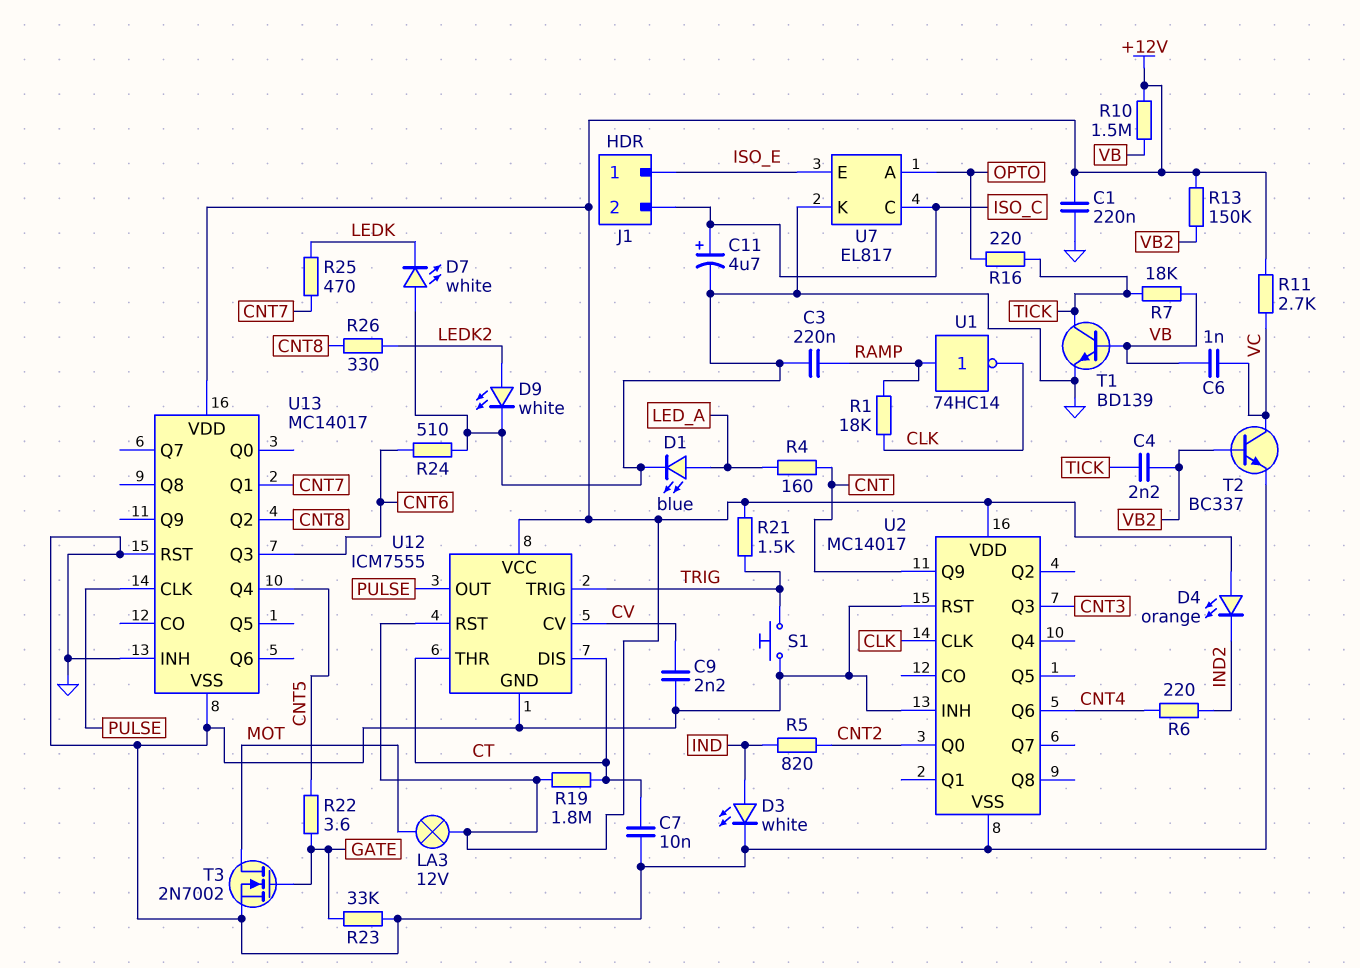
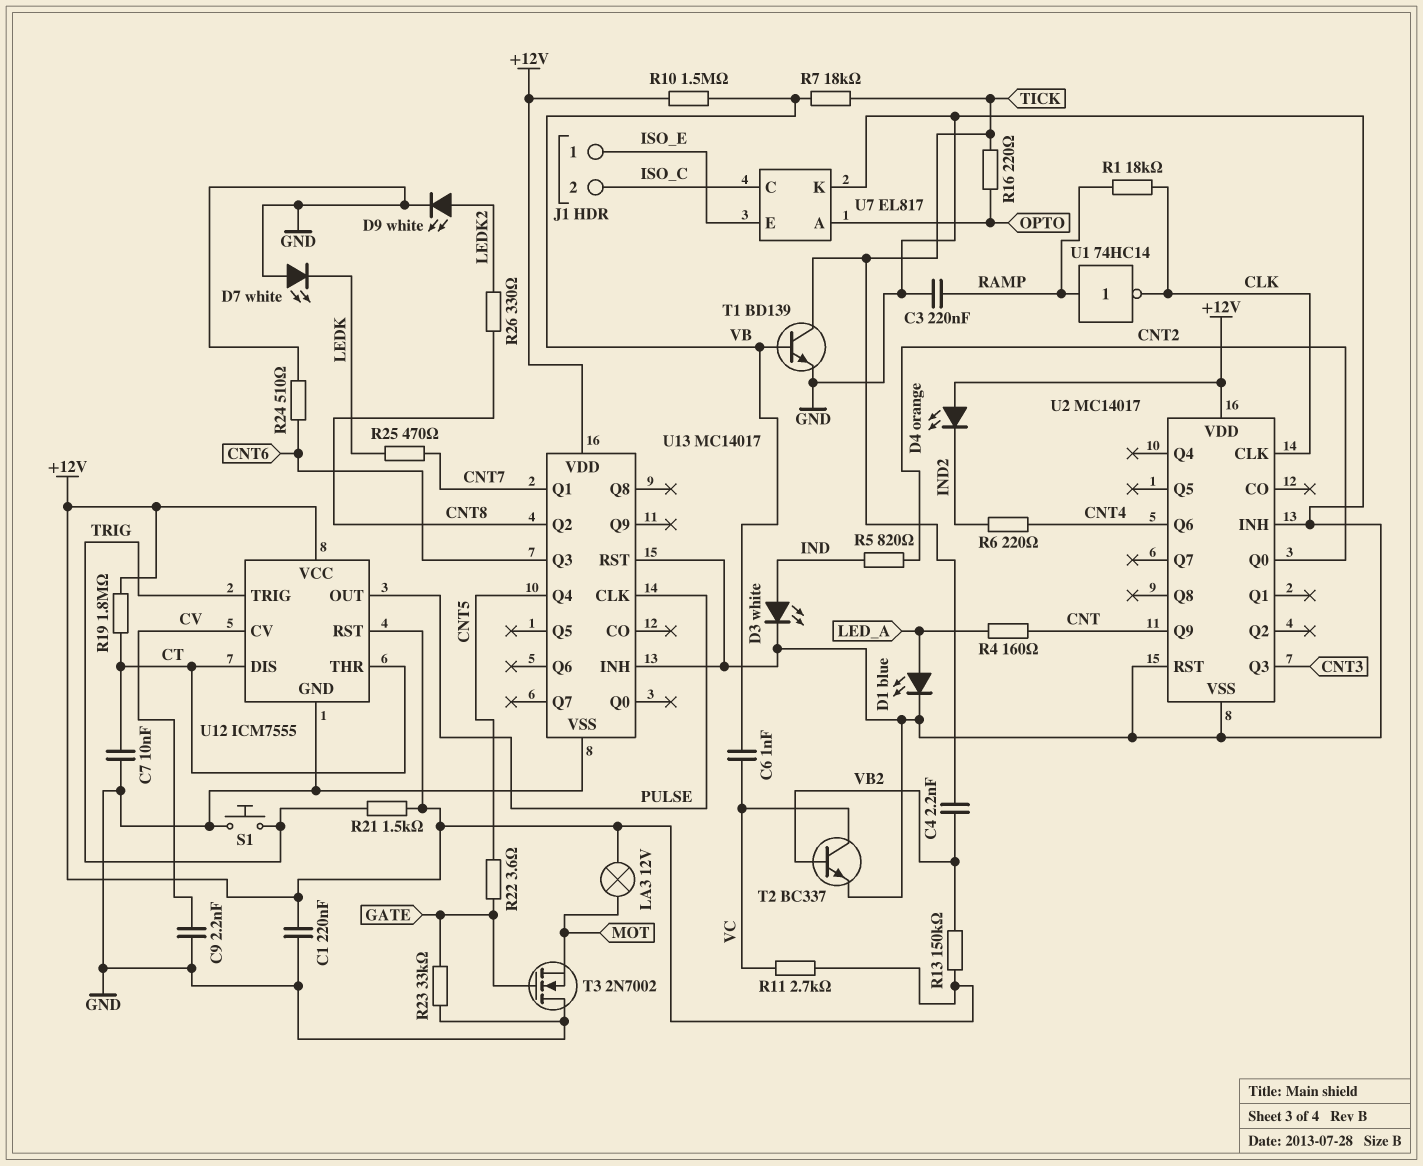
C11: 4.7uF (plus ISO_C, minus GND) -> none
T3: NMOS 2N7002 (G GATE, D MOT, S GND) -> NMOS 2N7002 (G GATE, D GND, S MOT)

